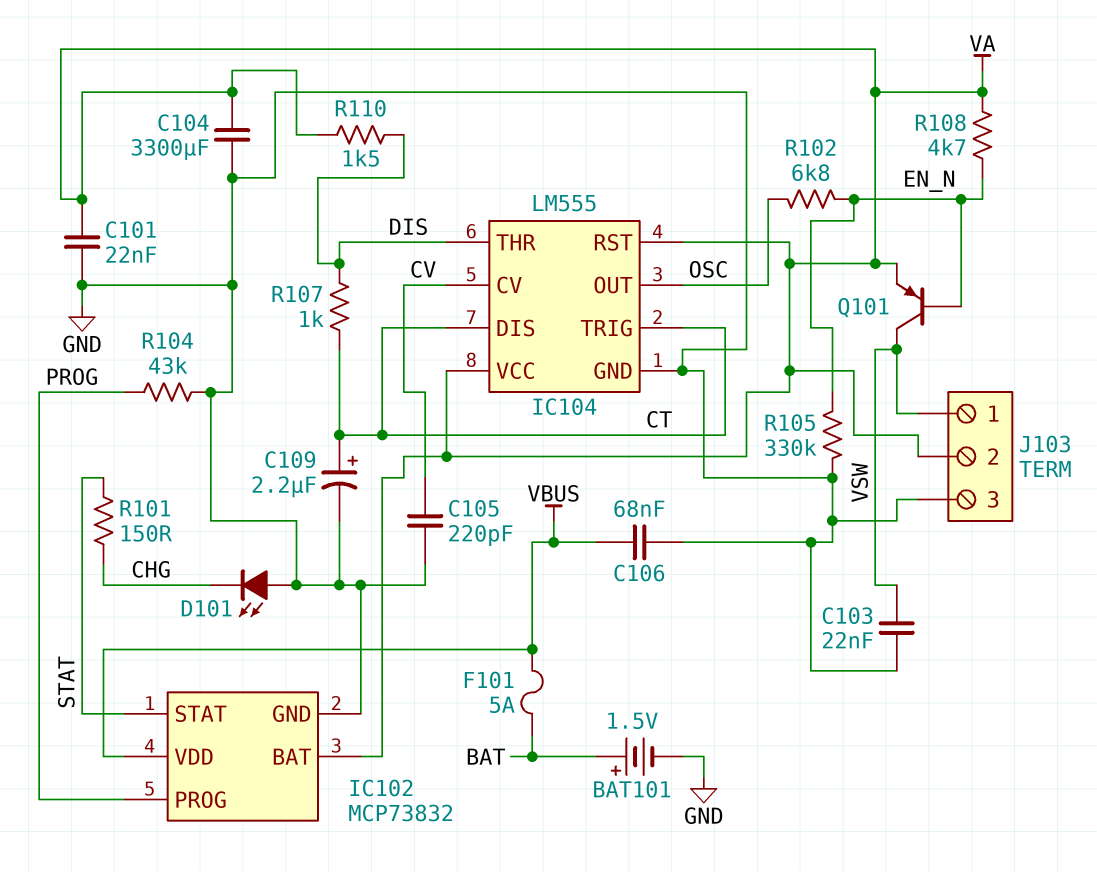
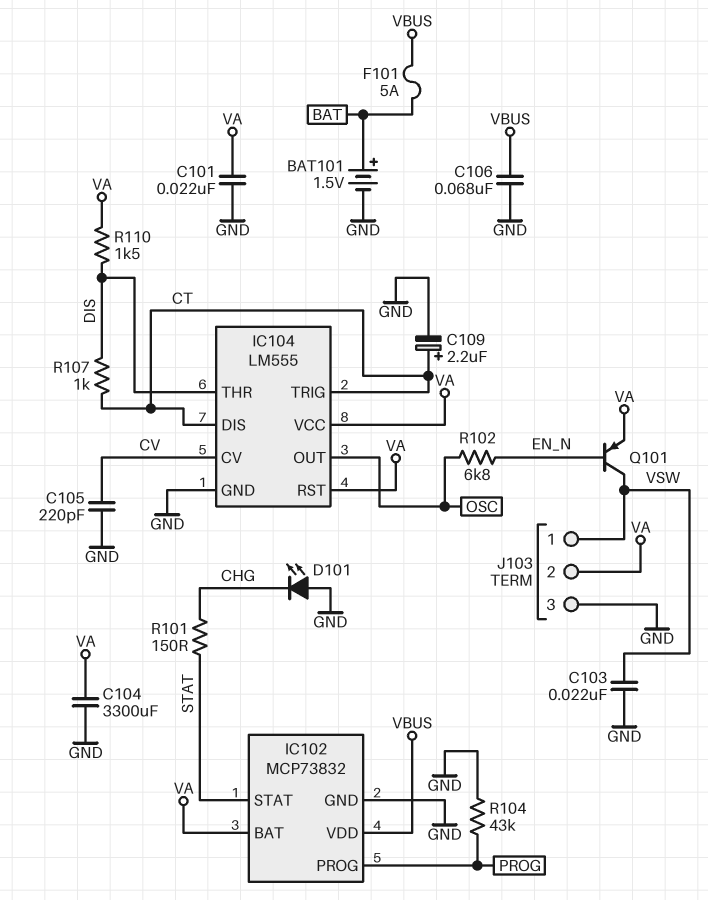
R105: 330k (EN_N, GND) -> none
R108: 4.7k (EN_N, VA) -> none

